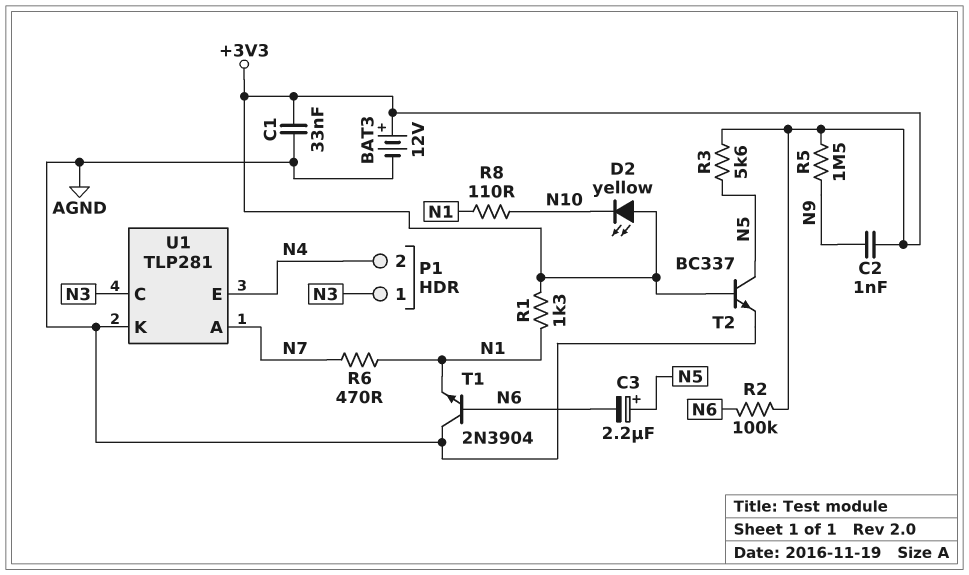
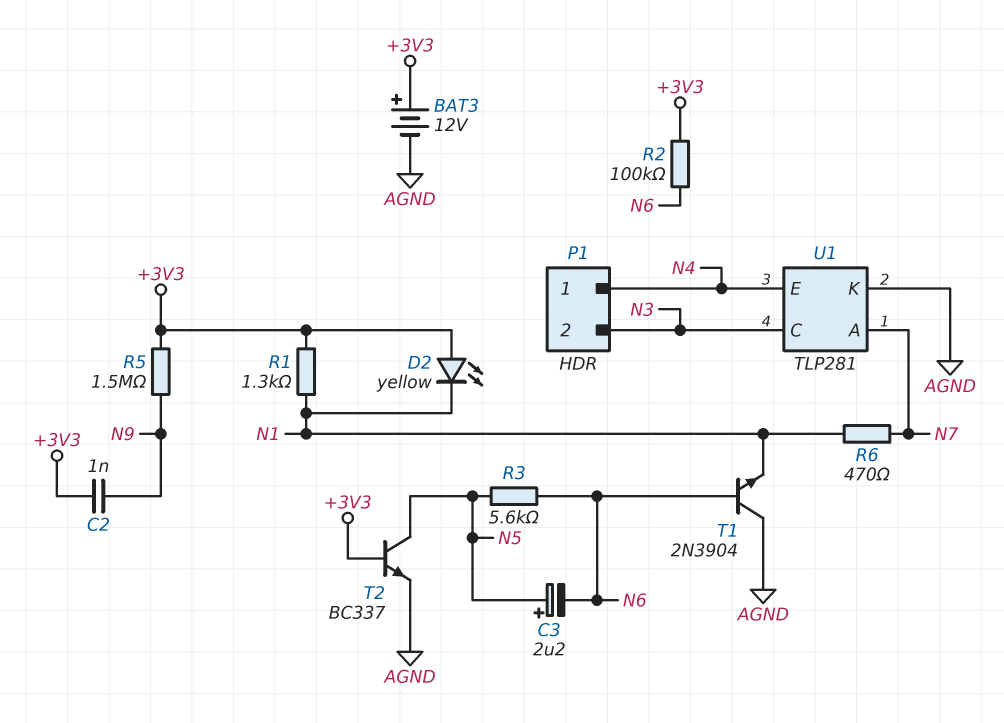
C1: 33nF (+3V3, AGND) -> none
D2: LED yellow (A +3V3, K N10) -> LED yellow (A +3V3, K N1)
P1 pin 1: N3 -> N4
P1 pin 2: N4 -> N3
R3: 5.6k (+3V3, N5) -> 5.6k (N5, N6)
R8: 110 (N1, N10) -> none

